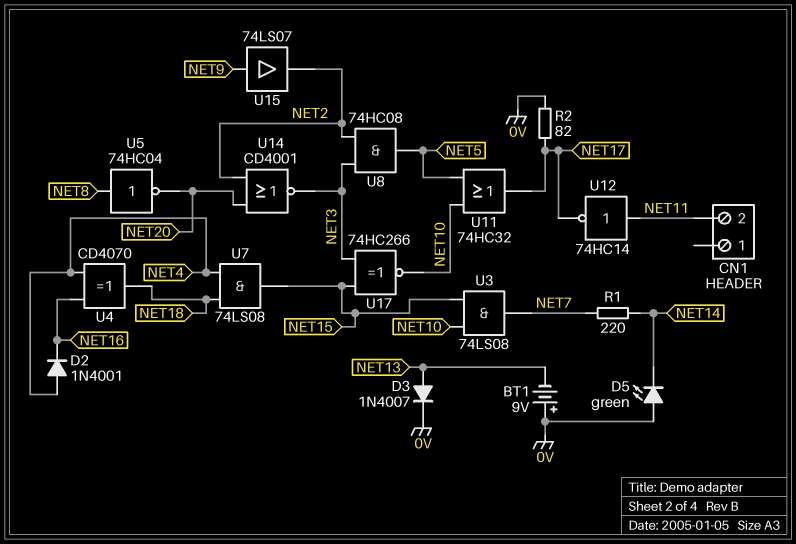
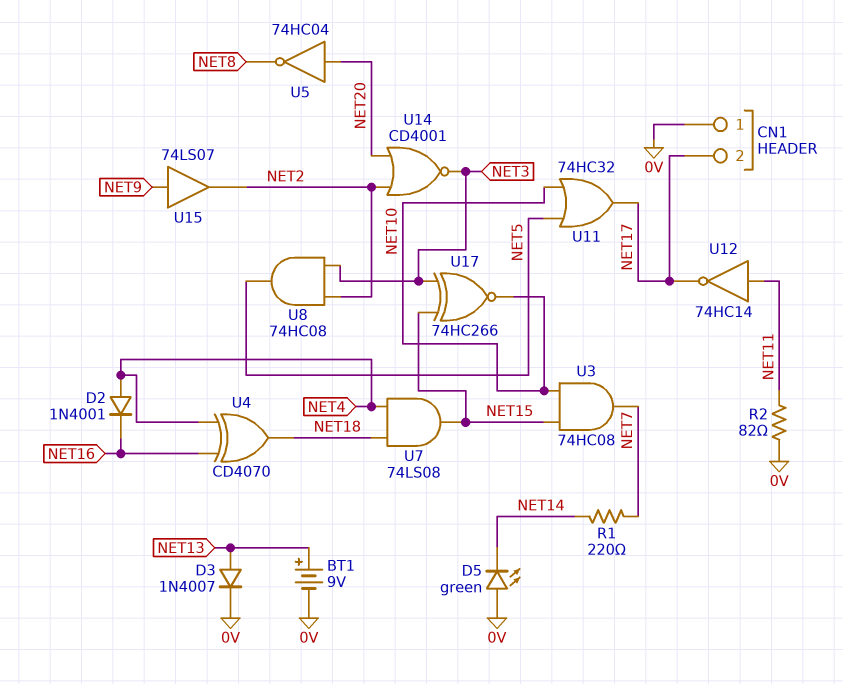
BT1: 9V (plus 0V, minus NET13) -> 9V (plus NET13, minus 0V)
CN1 pin 1: none -> 0V
CN1 pin 2: NET11 -> NET17
R2: 82 (0V, NET17) -> 82 (0V, NET11)
U3: AND 74LS08 (in NET10, in NET15, out NET7) -> AND 74HC08 (in NET10, in NET15, out NET7)
U5: NOT 74HC04 (in NET8, out NET20) -> NOT 74HC04 (in NET20, out NET8)

